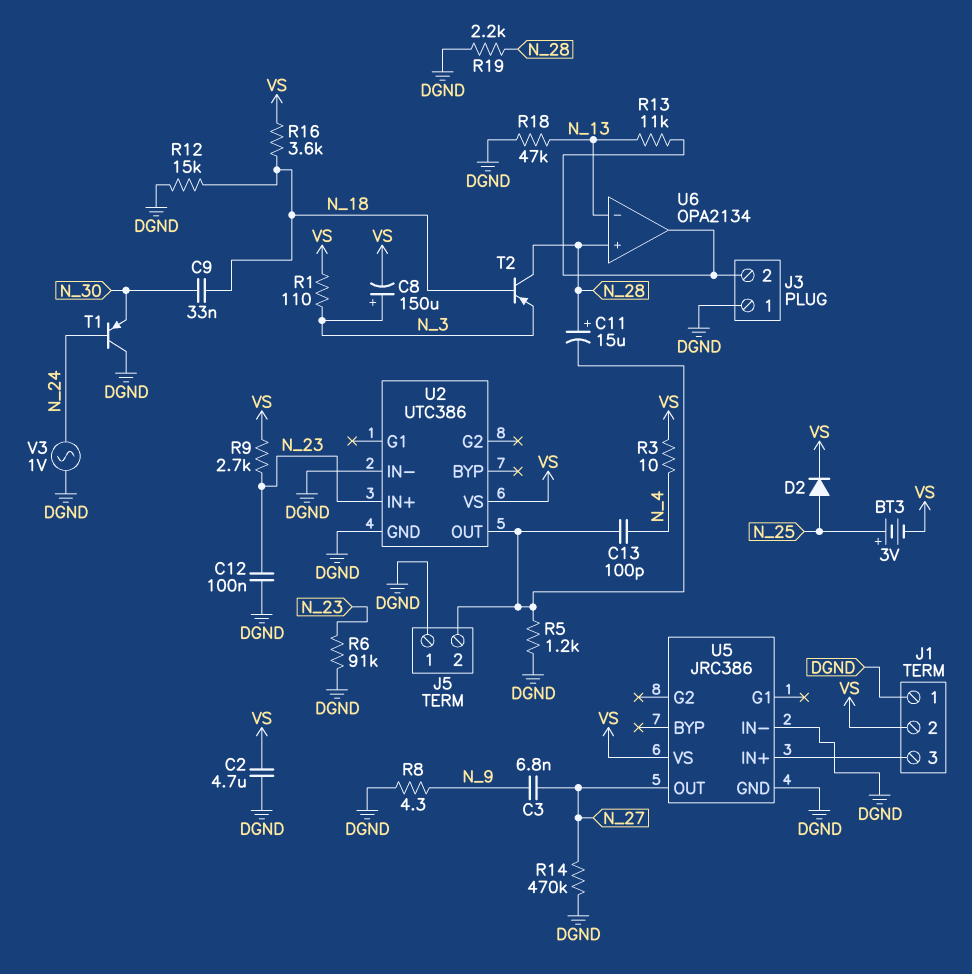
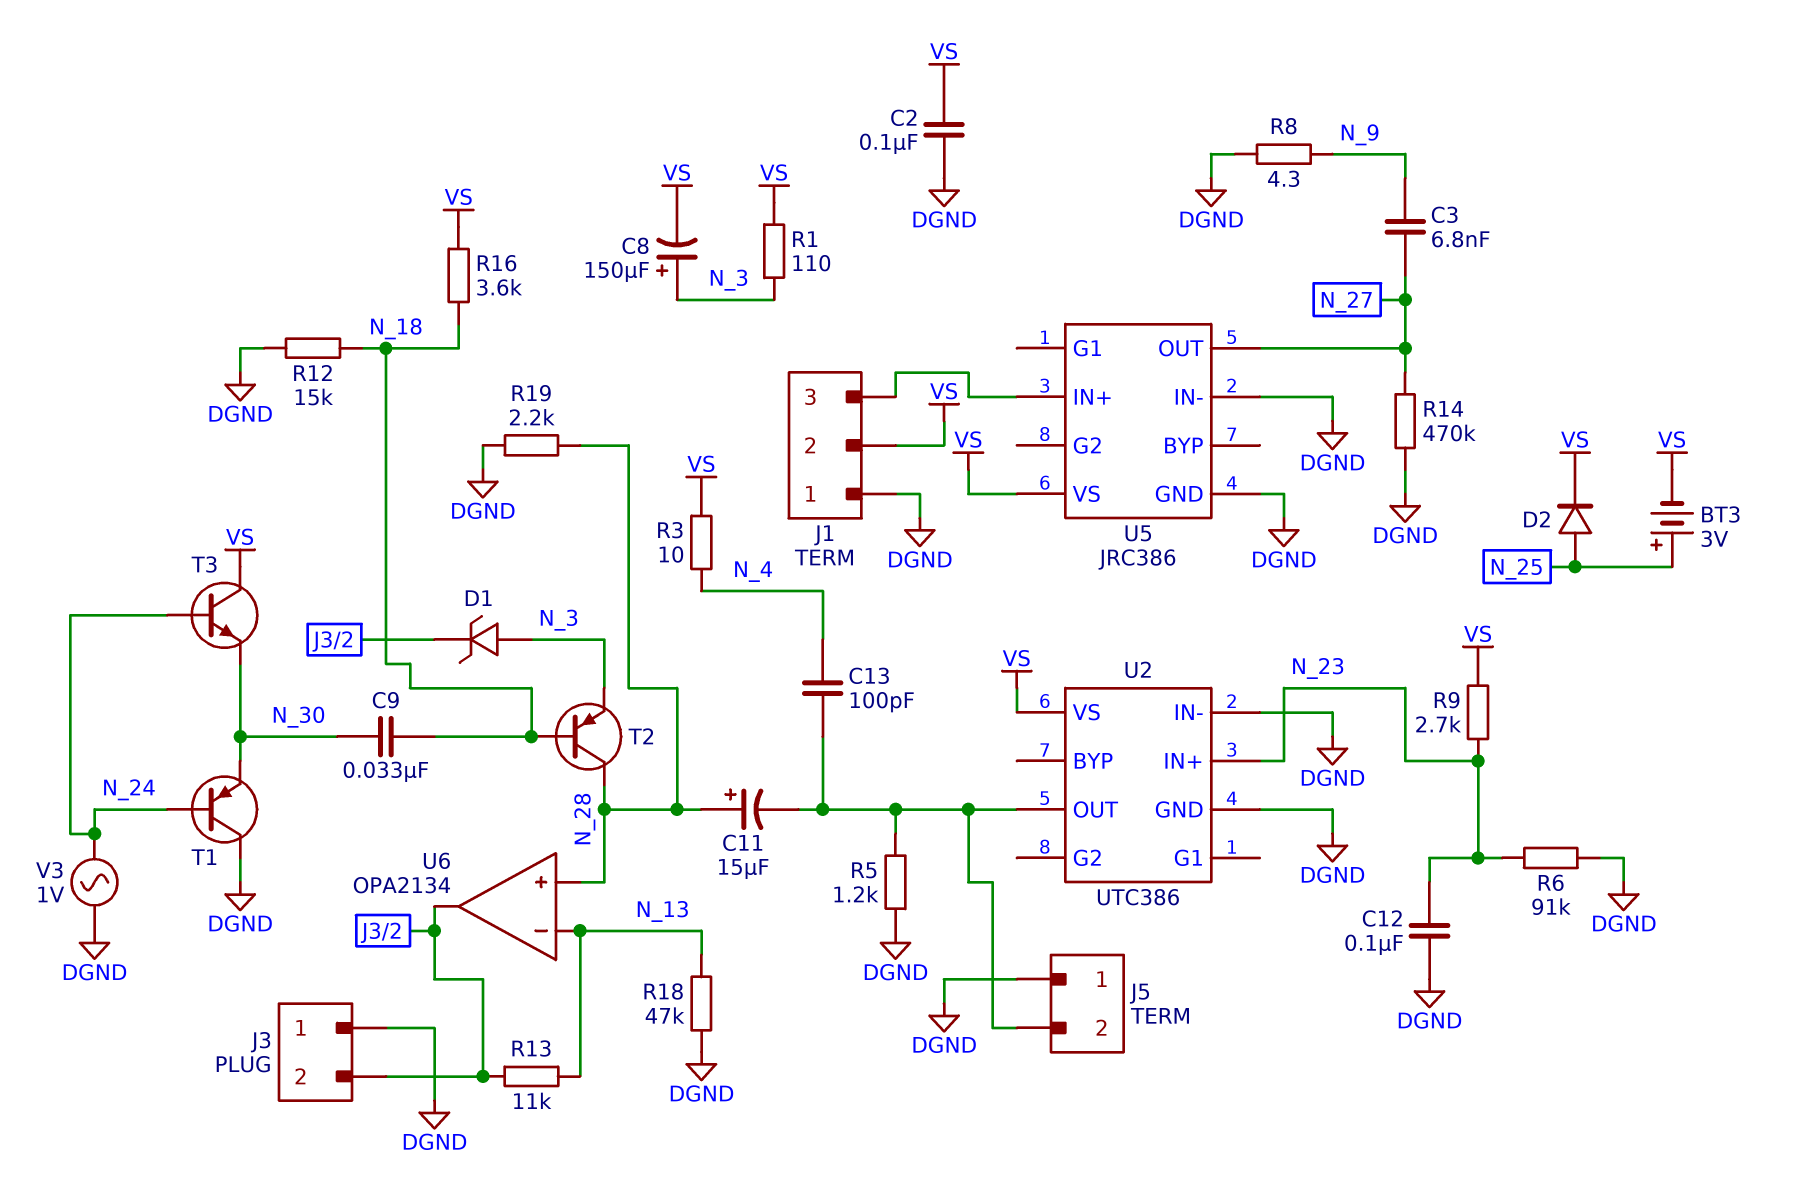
C2: 4.7uF (DGND, VS) -> 100nF (DGND, VS)
D1: none -> zener (A N_3, K J3/2)
T3: none -> NPN (B N_24, C VS, E N_30)

